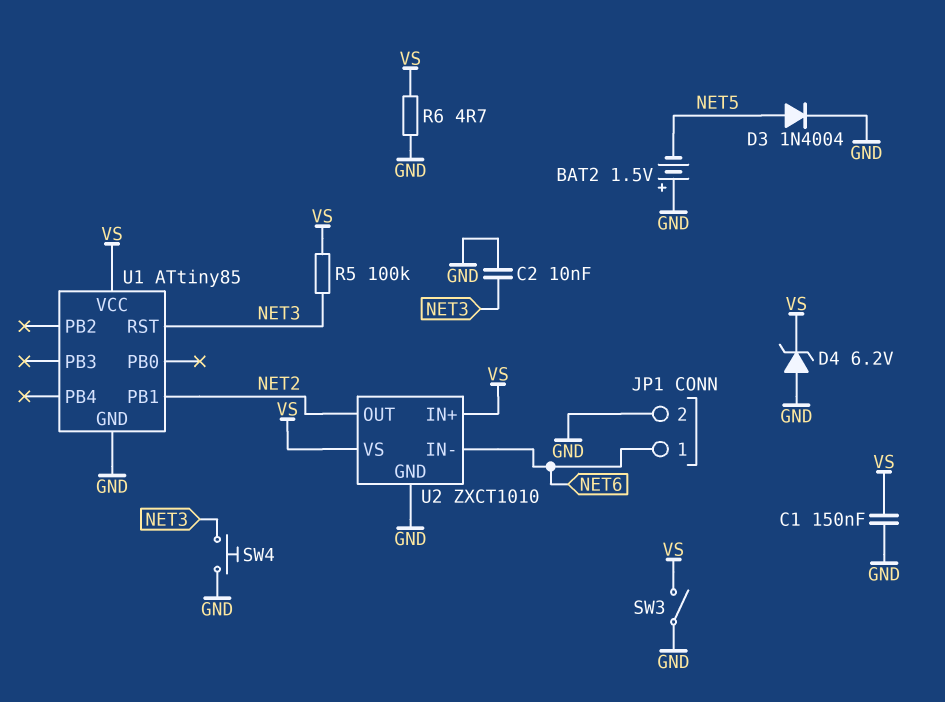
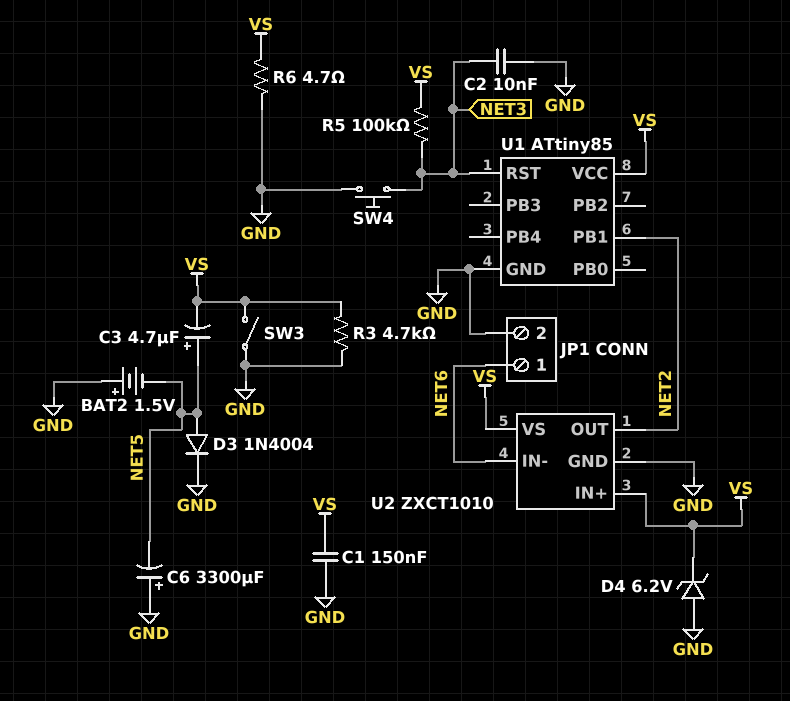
C3: none -> 4.7uF (plus NET5, minus VS)
C6: none -> 3300uF (plus GND, minus NET5)
R3: none -> 4.7k (GND, VS)

